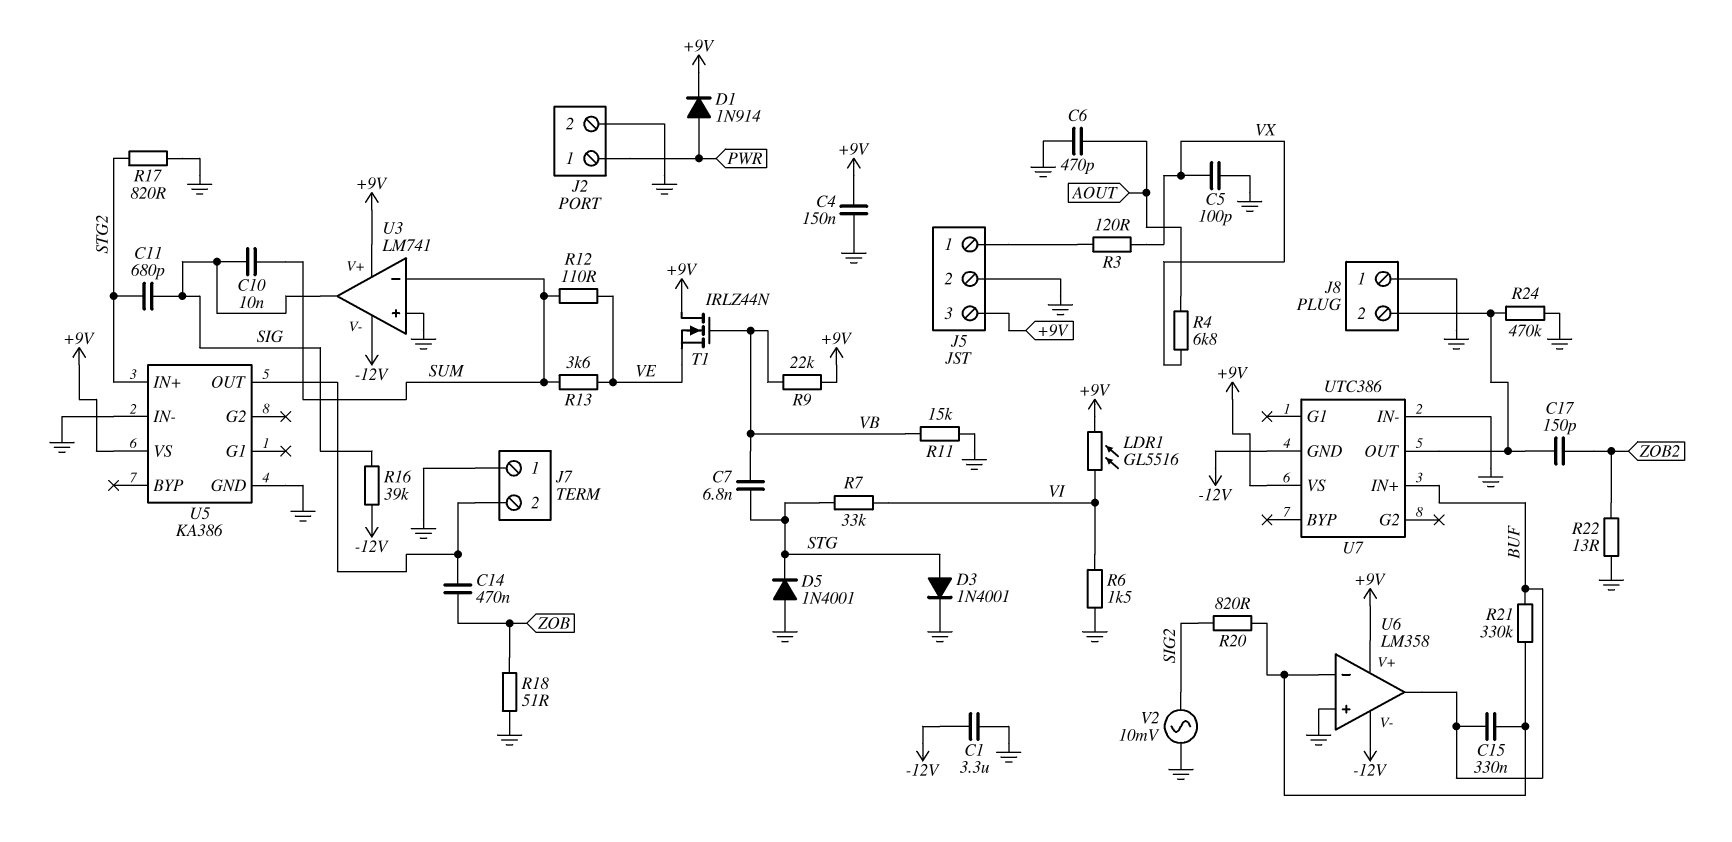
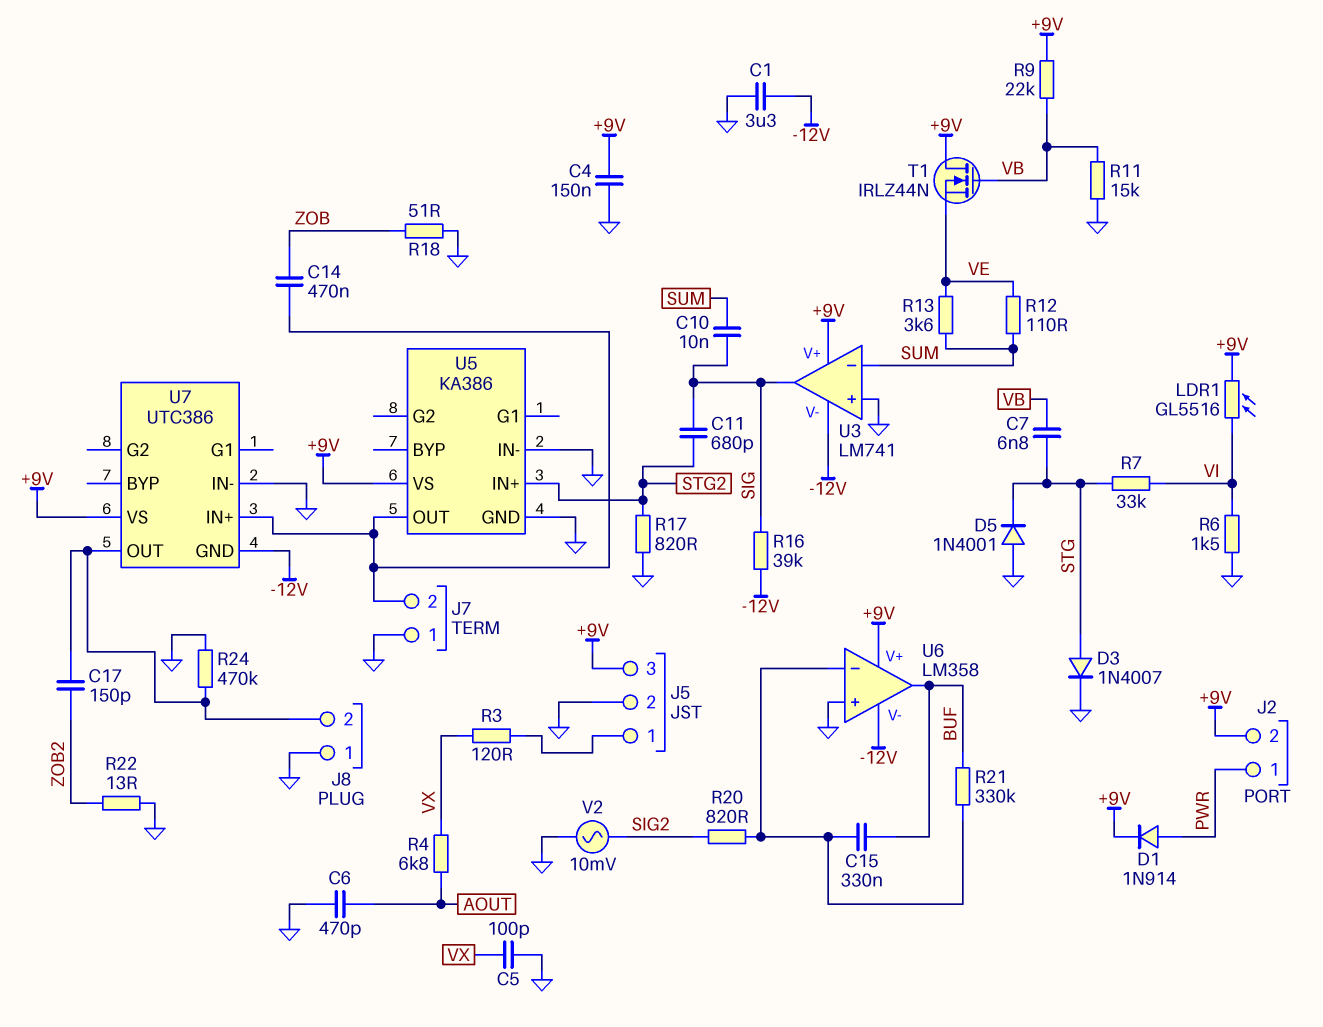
D3: diode 1N4001 (A STG, K GND) -> diode 1N4007 (A STG, K GND)
J2 pin 2: GND -> +9V
U7 pin IN+: BUF -> J7/2

